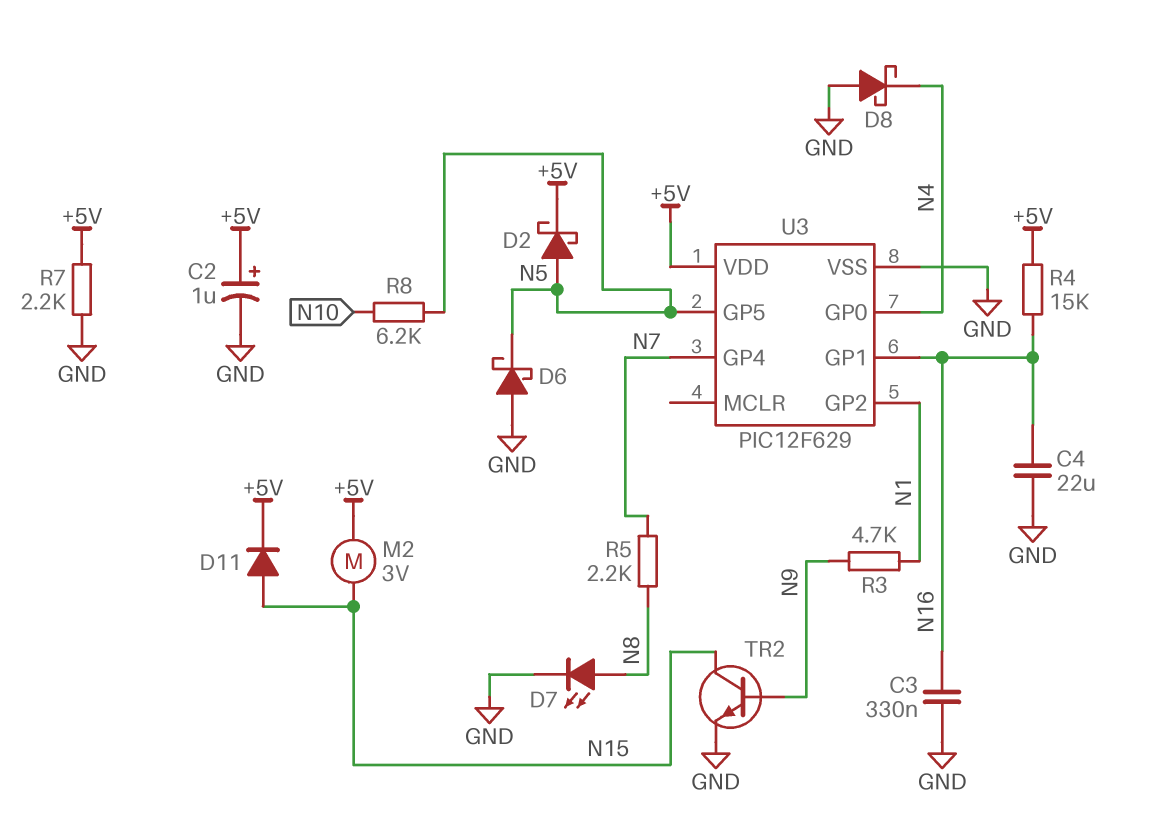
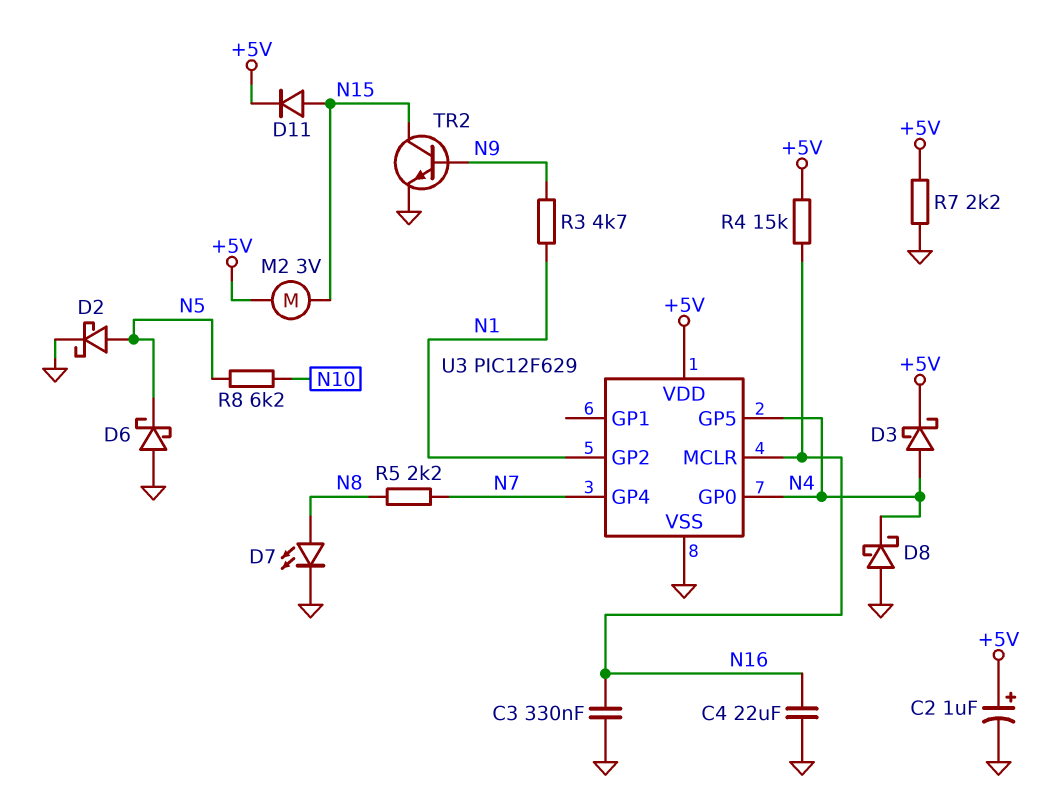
D2: schottky (A N5, K +5V) -> schottky (A N5, K GND)
D3: none -> schottky (A N4, K +5V)
U3 pin GP1: N16 -> none
U3 pin GP5: N5 -> N4
U3 pin MCLR: none -> N16

